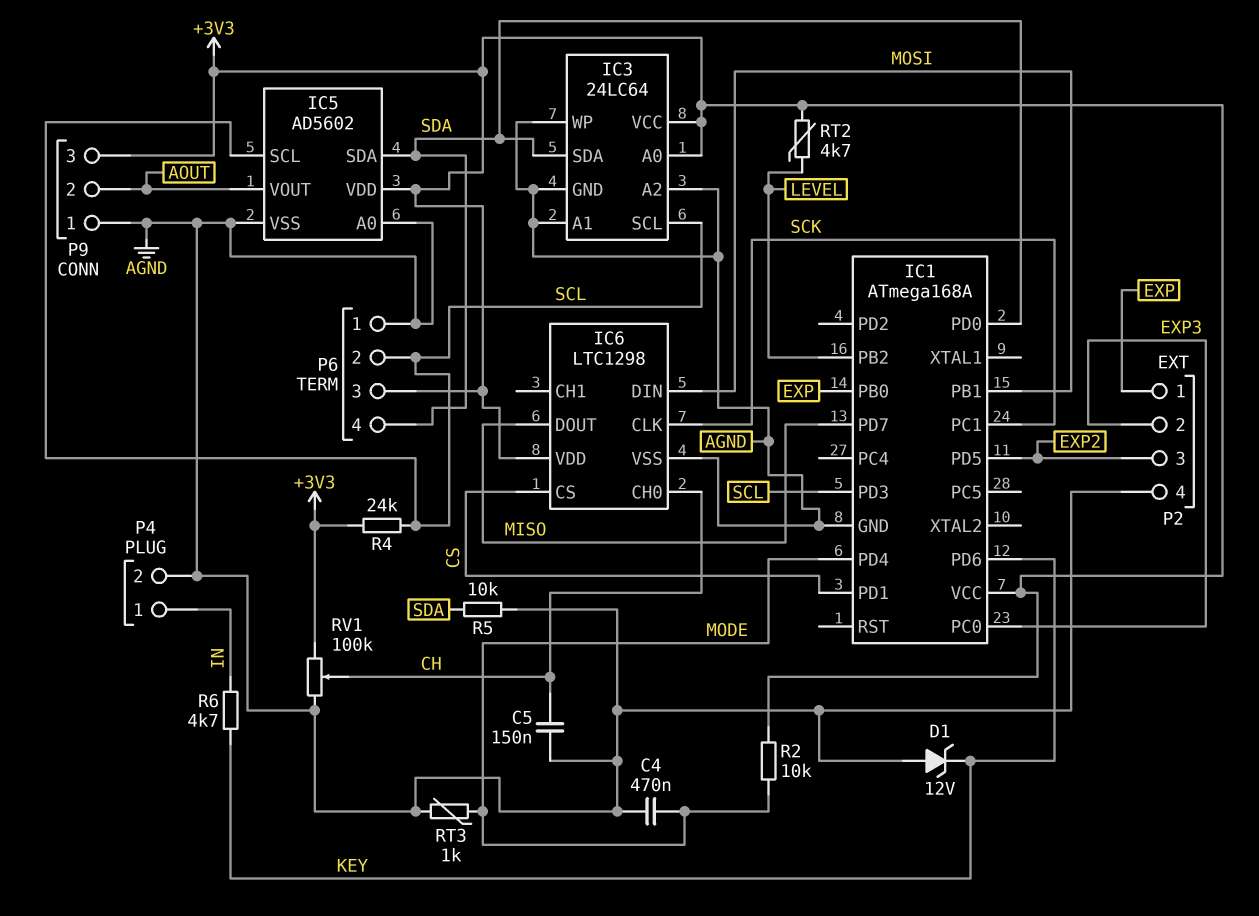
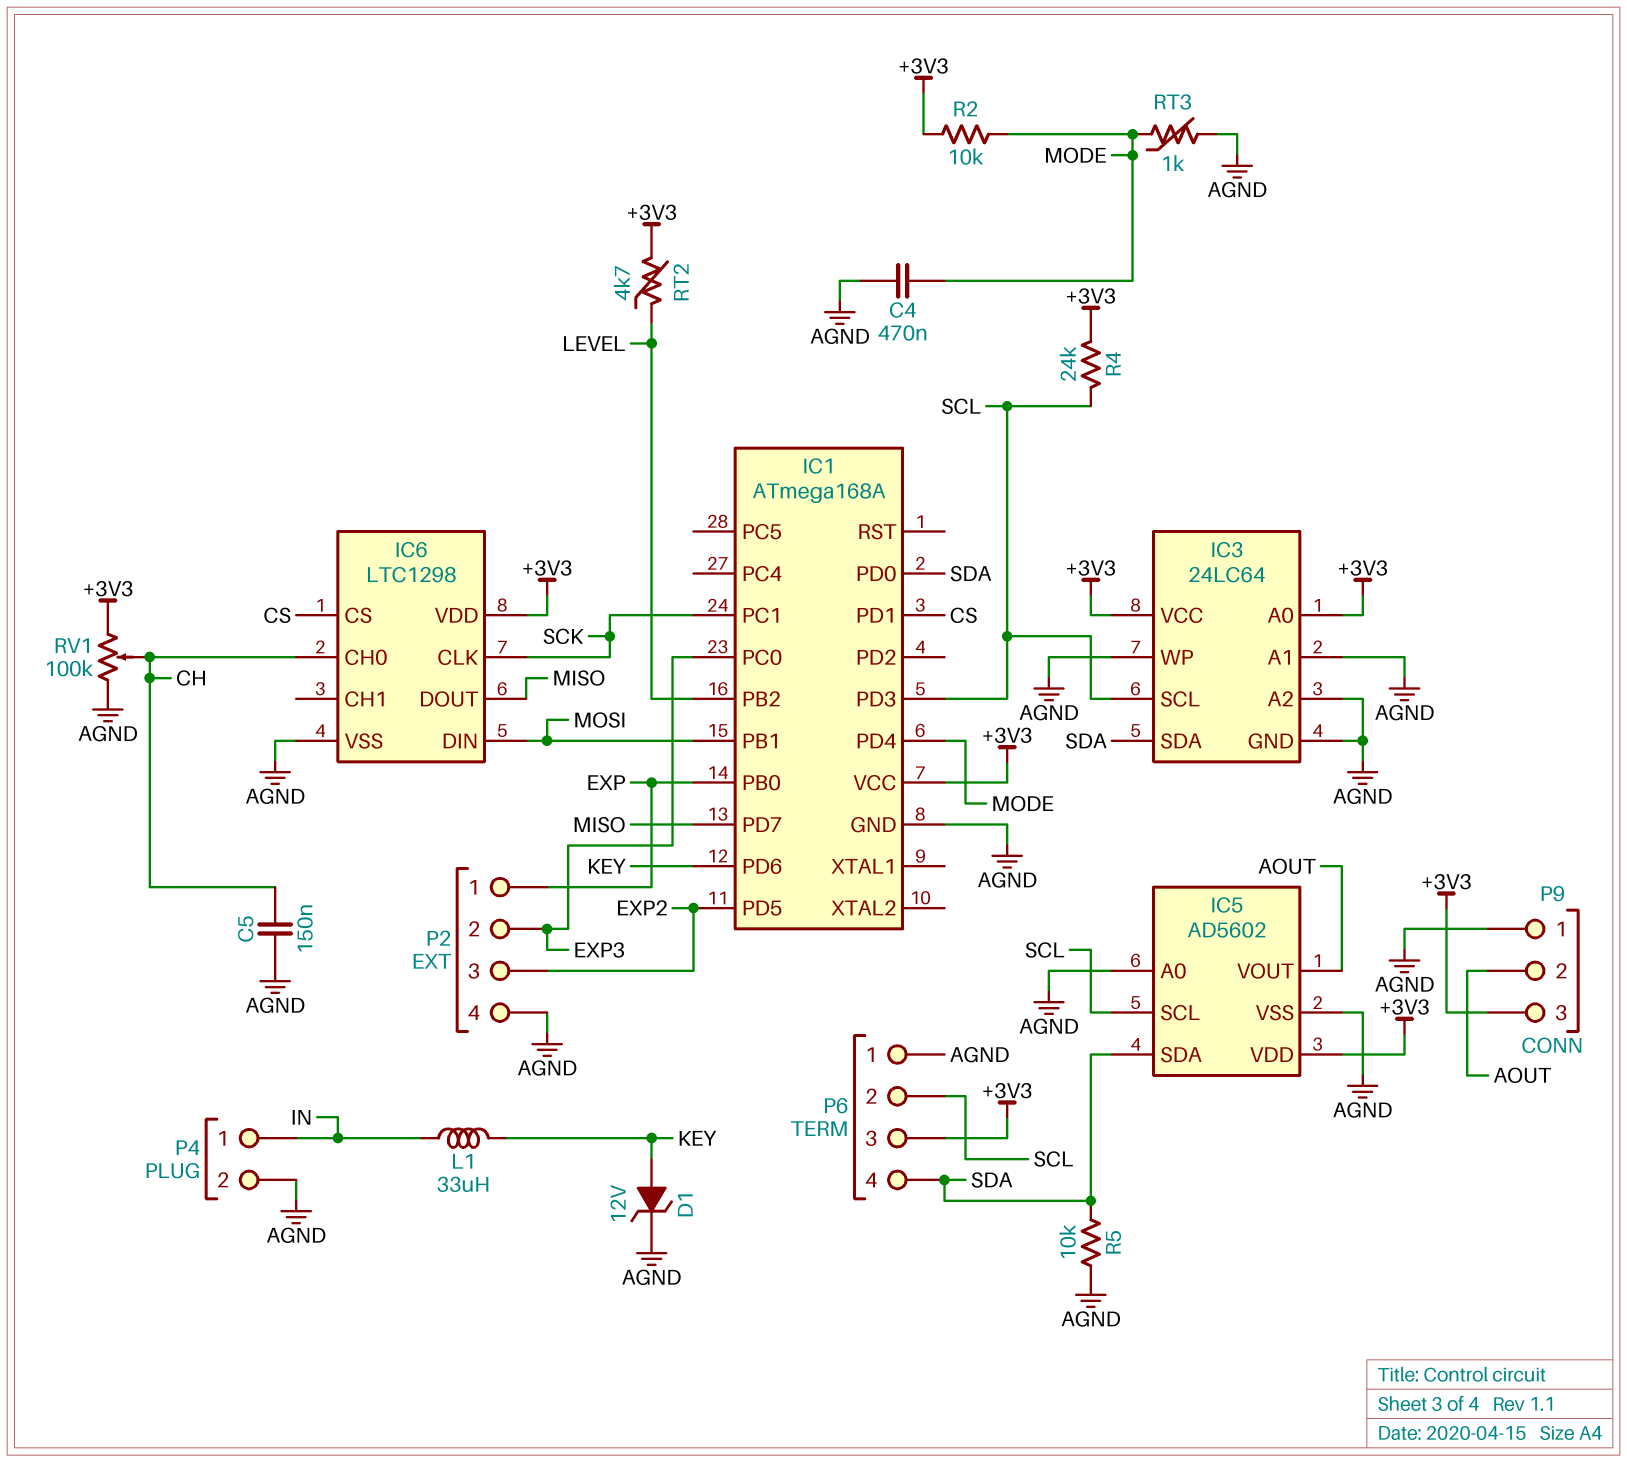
D1: zener 12V (A AGND, K KEY) -> zener 12V (A KEY, K AGND)
L1: none -> 33uH (IN, KEY)
R6: 4.7k (IN, KEY) -> none

